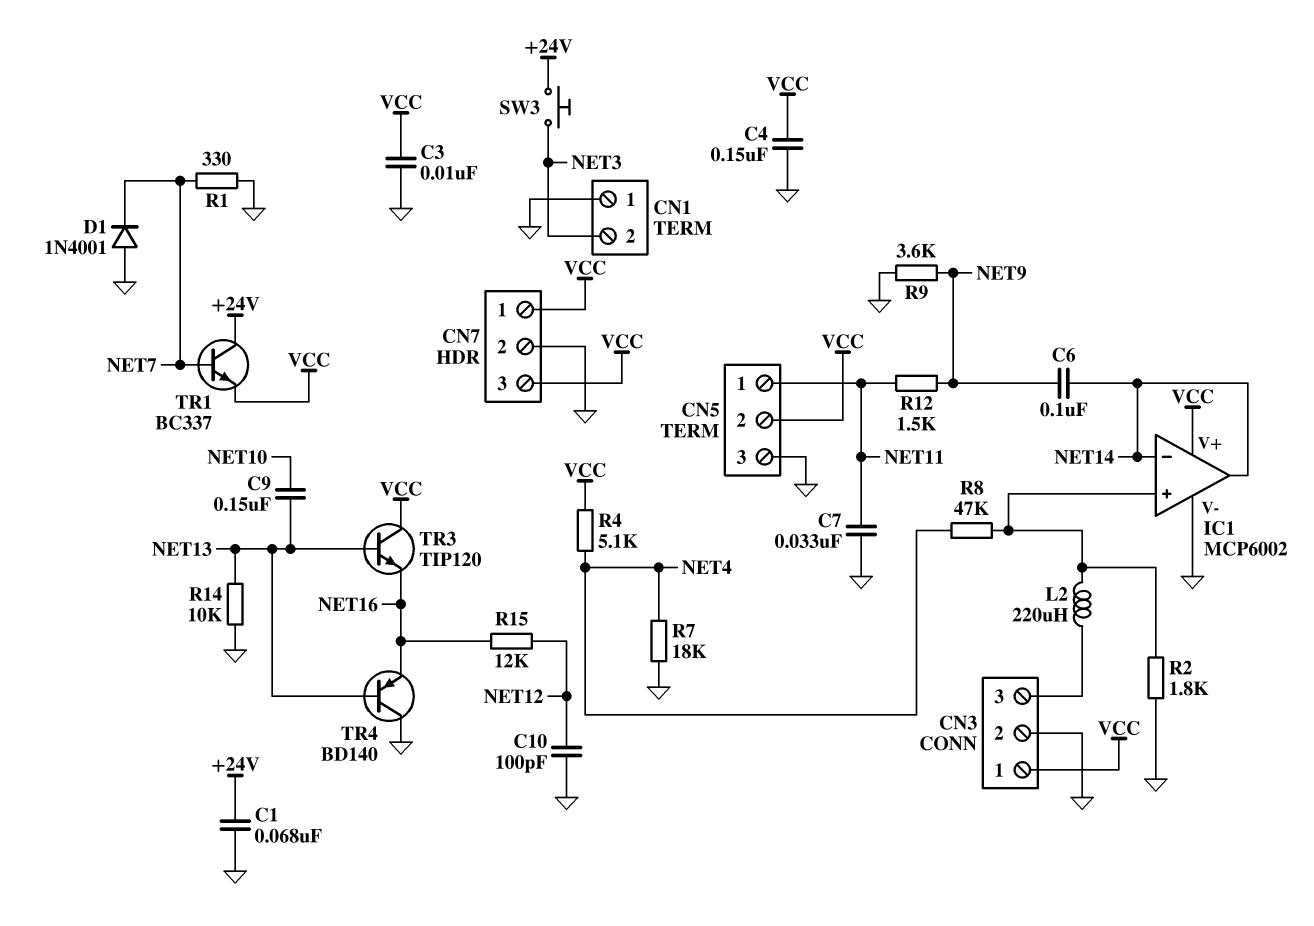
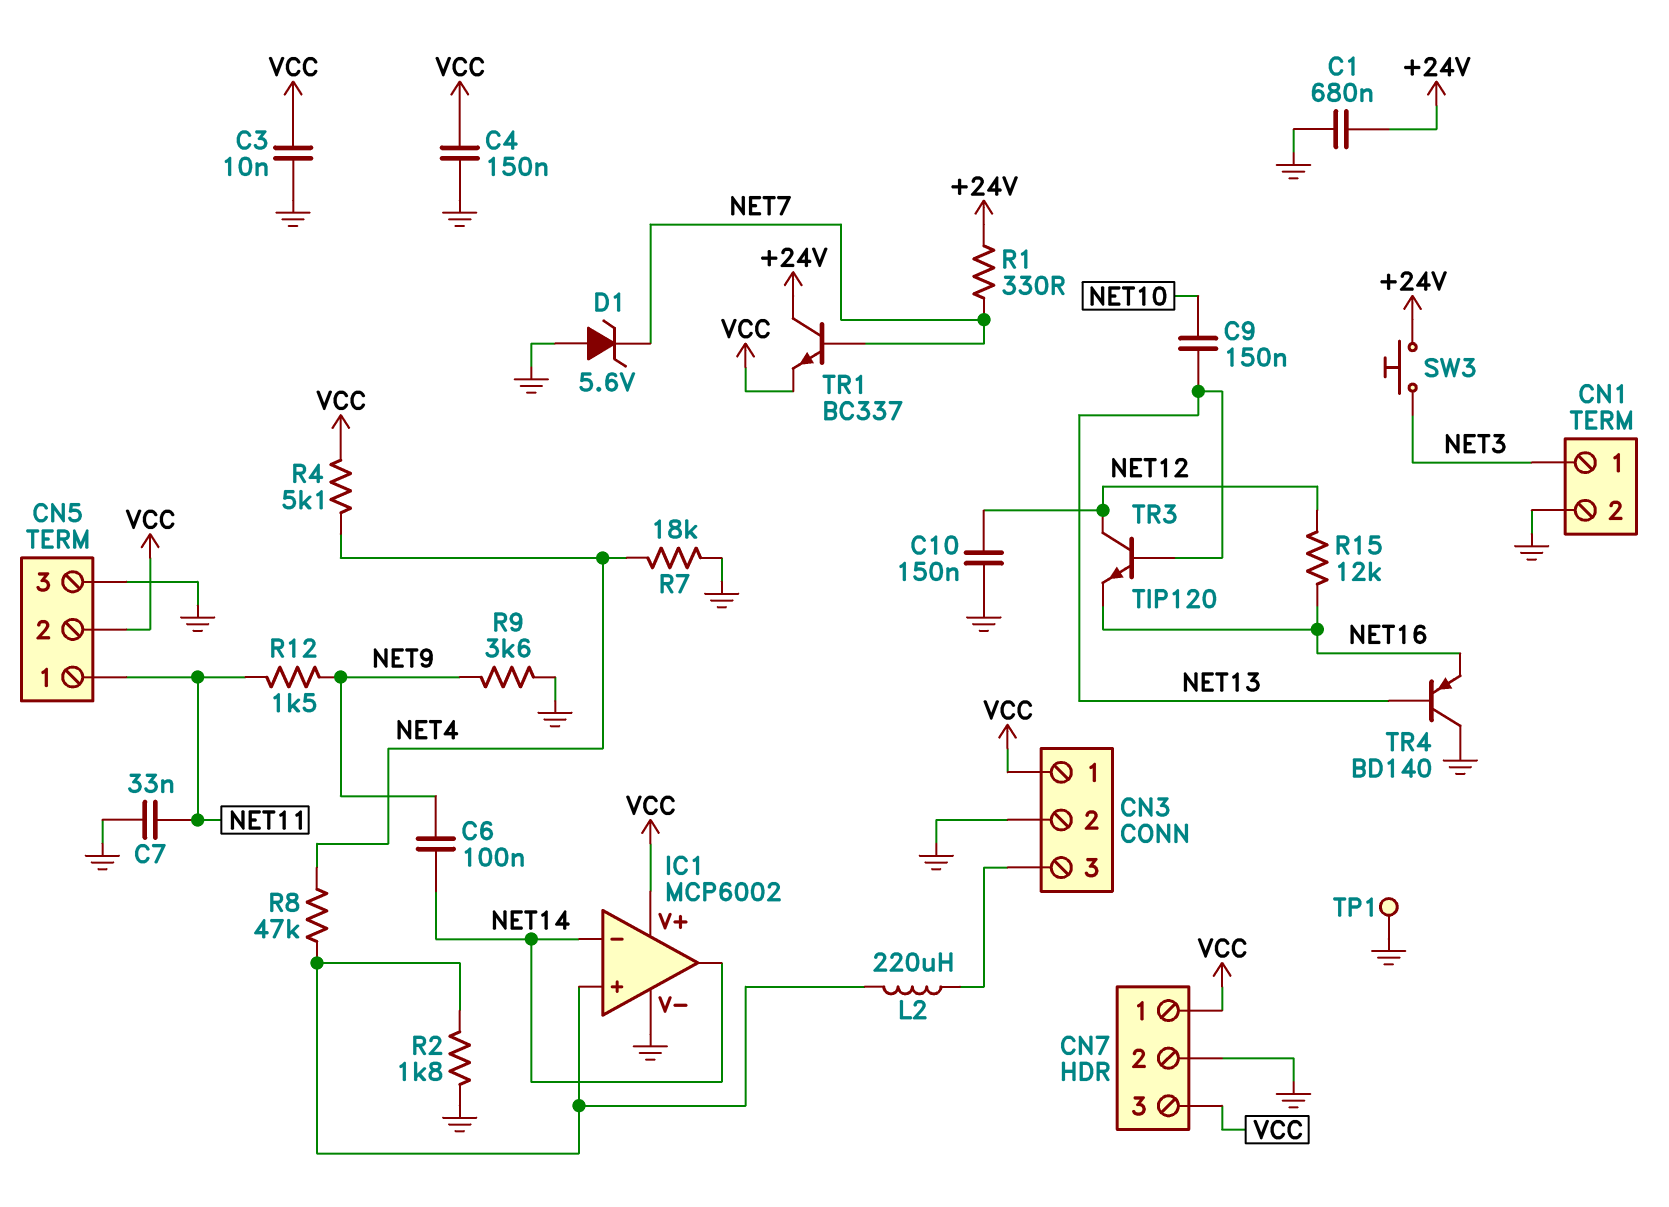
C1: 68nF (+24V, GND) -> 680nF (+24V, GND)
C10: 100pF (GND, NET12) -> 150nF (GND, NET12)
CN1 pin 1: GND -> NET3
CN1 pin 2: NET3 -> GND
D1: diode 1N4001 (A GND, K NET7) -> zener 5.6V (A GND, K NET7)
R1: 330 (GND, NET7) -> 330 (+24V, NET7)
R14: 10k (GND, NET13) -> none
TP1: none -> test point (GND)
TR3: NPN TIP120 (B NET13, C VCC, E NET16) -> NPN TIP120 (B NET13, C NET12, E NET16)

